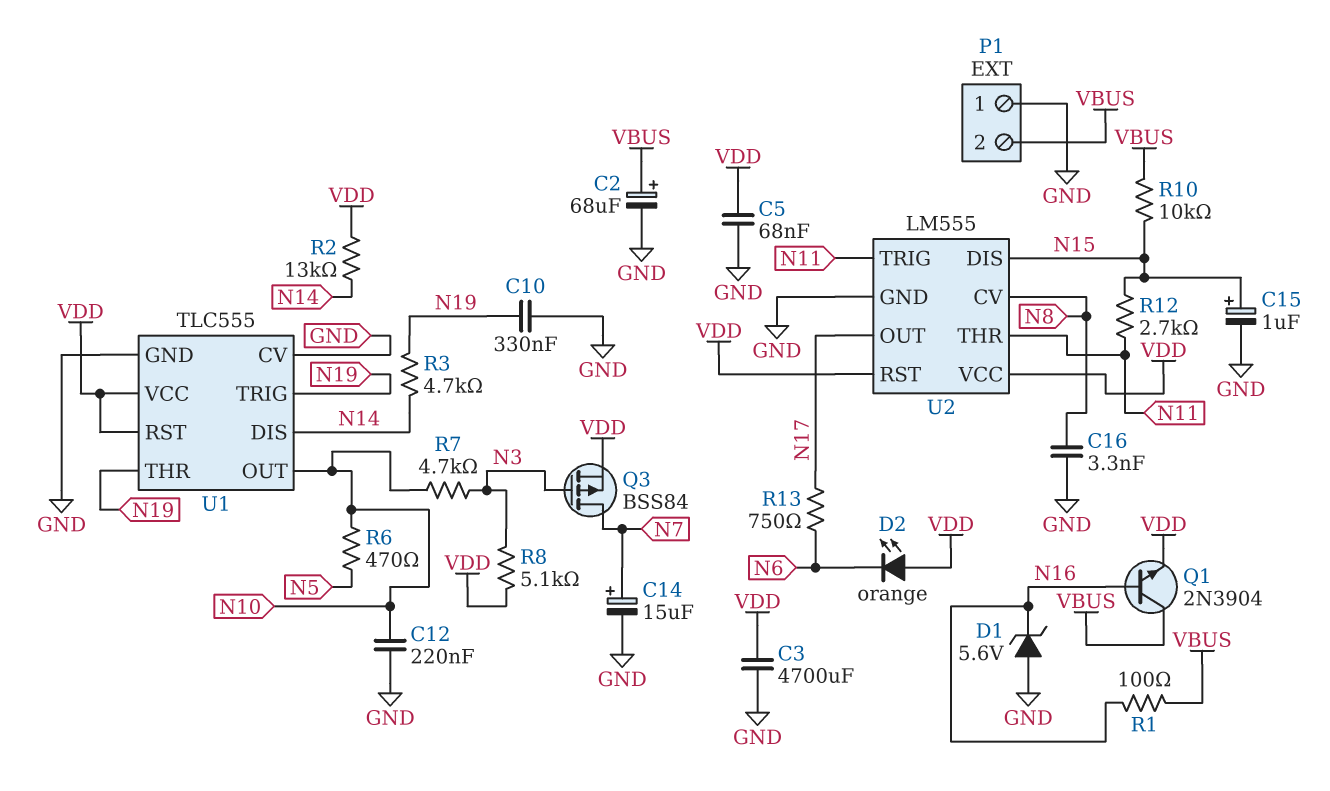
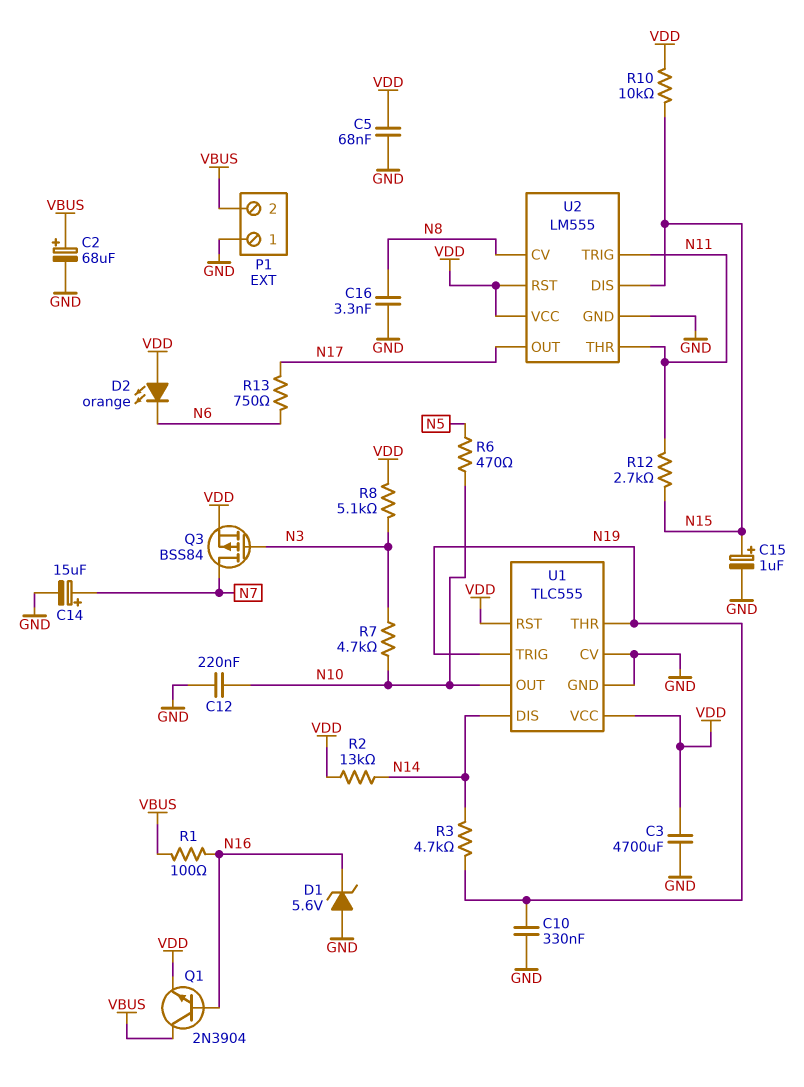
R10: 10k (N15, VBUS) -> 10k (N15, VDD)

